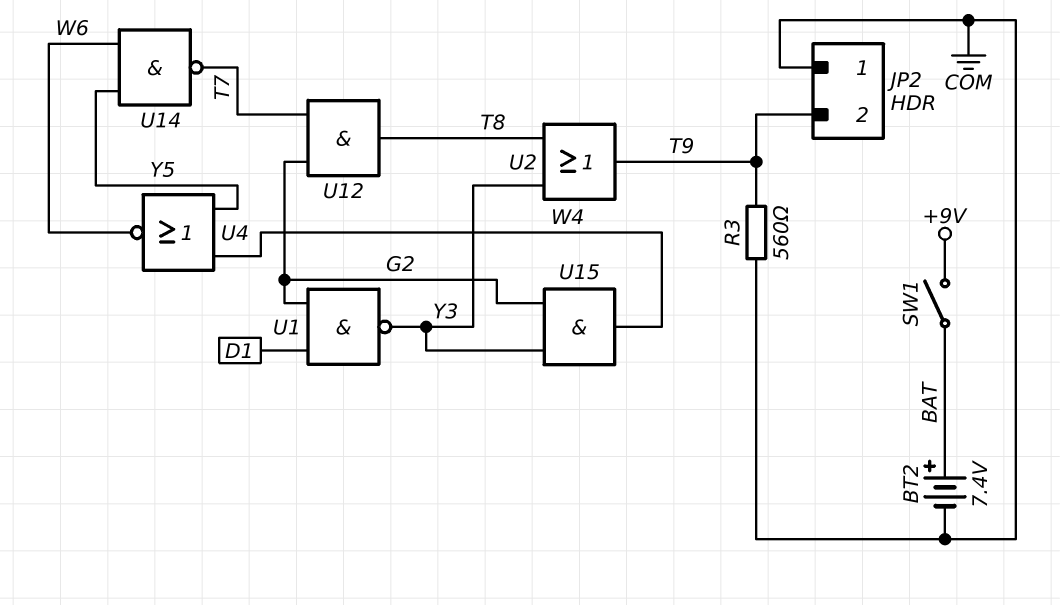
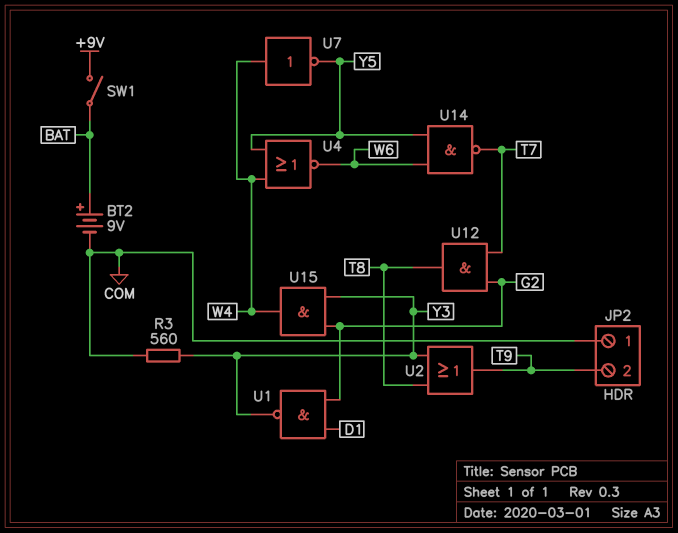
BT2: 7.4V (plus BAT, minus COM) -> 9V (plus BAT, minus COM)
R3: 560 (COM, T9) -> 560 (COM, Y3)
U7: none -> NOT (in W4, out Y5)

